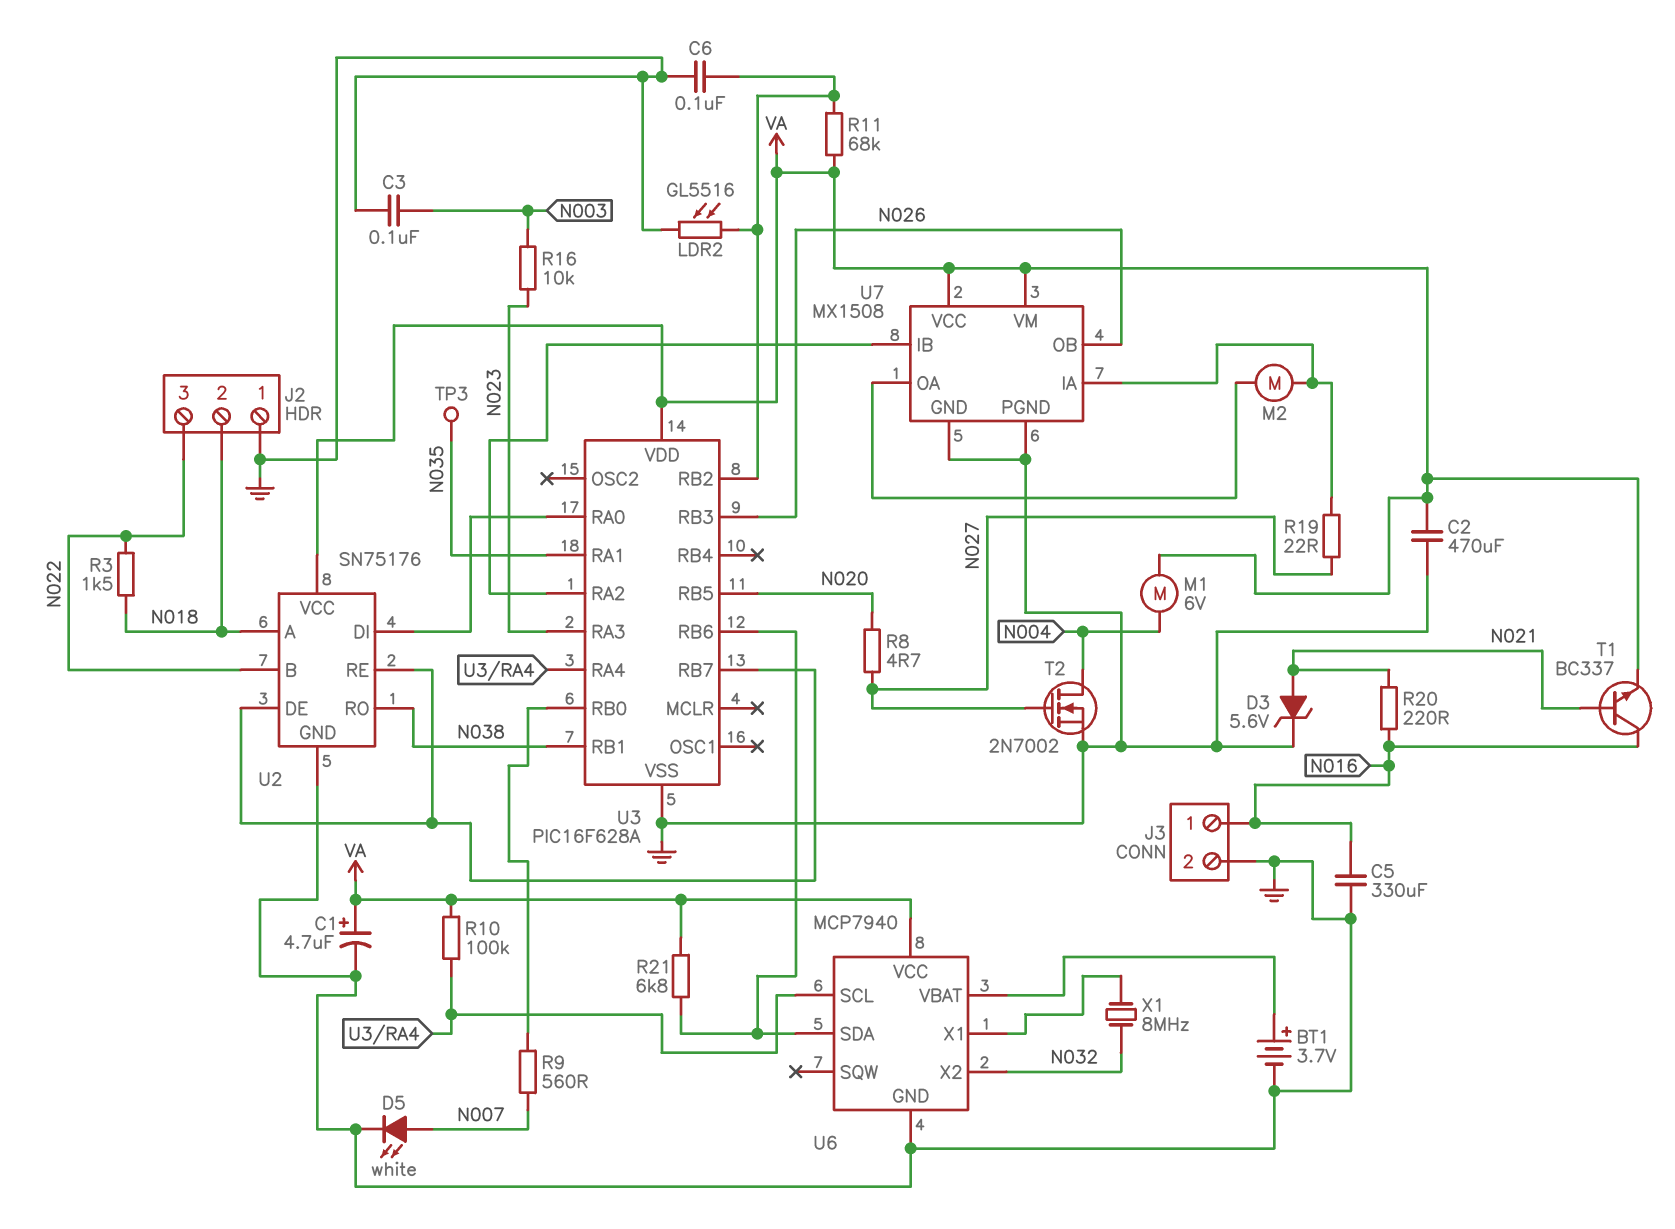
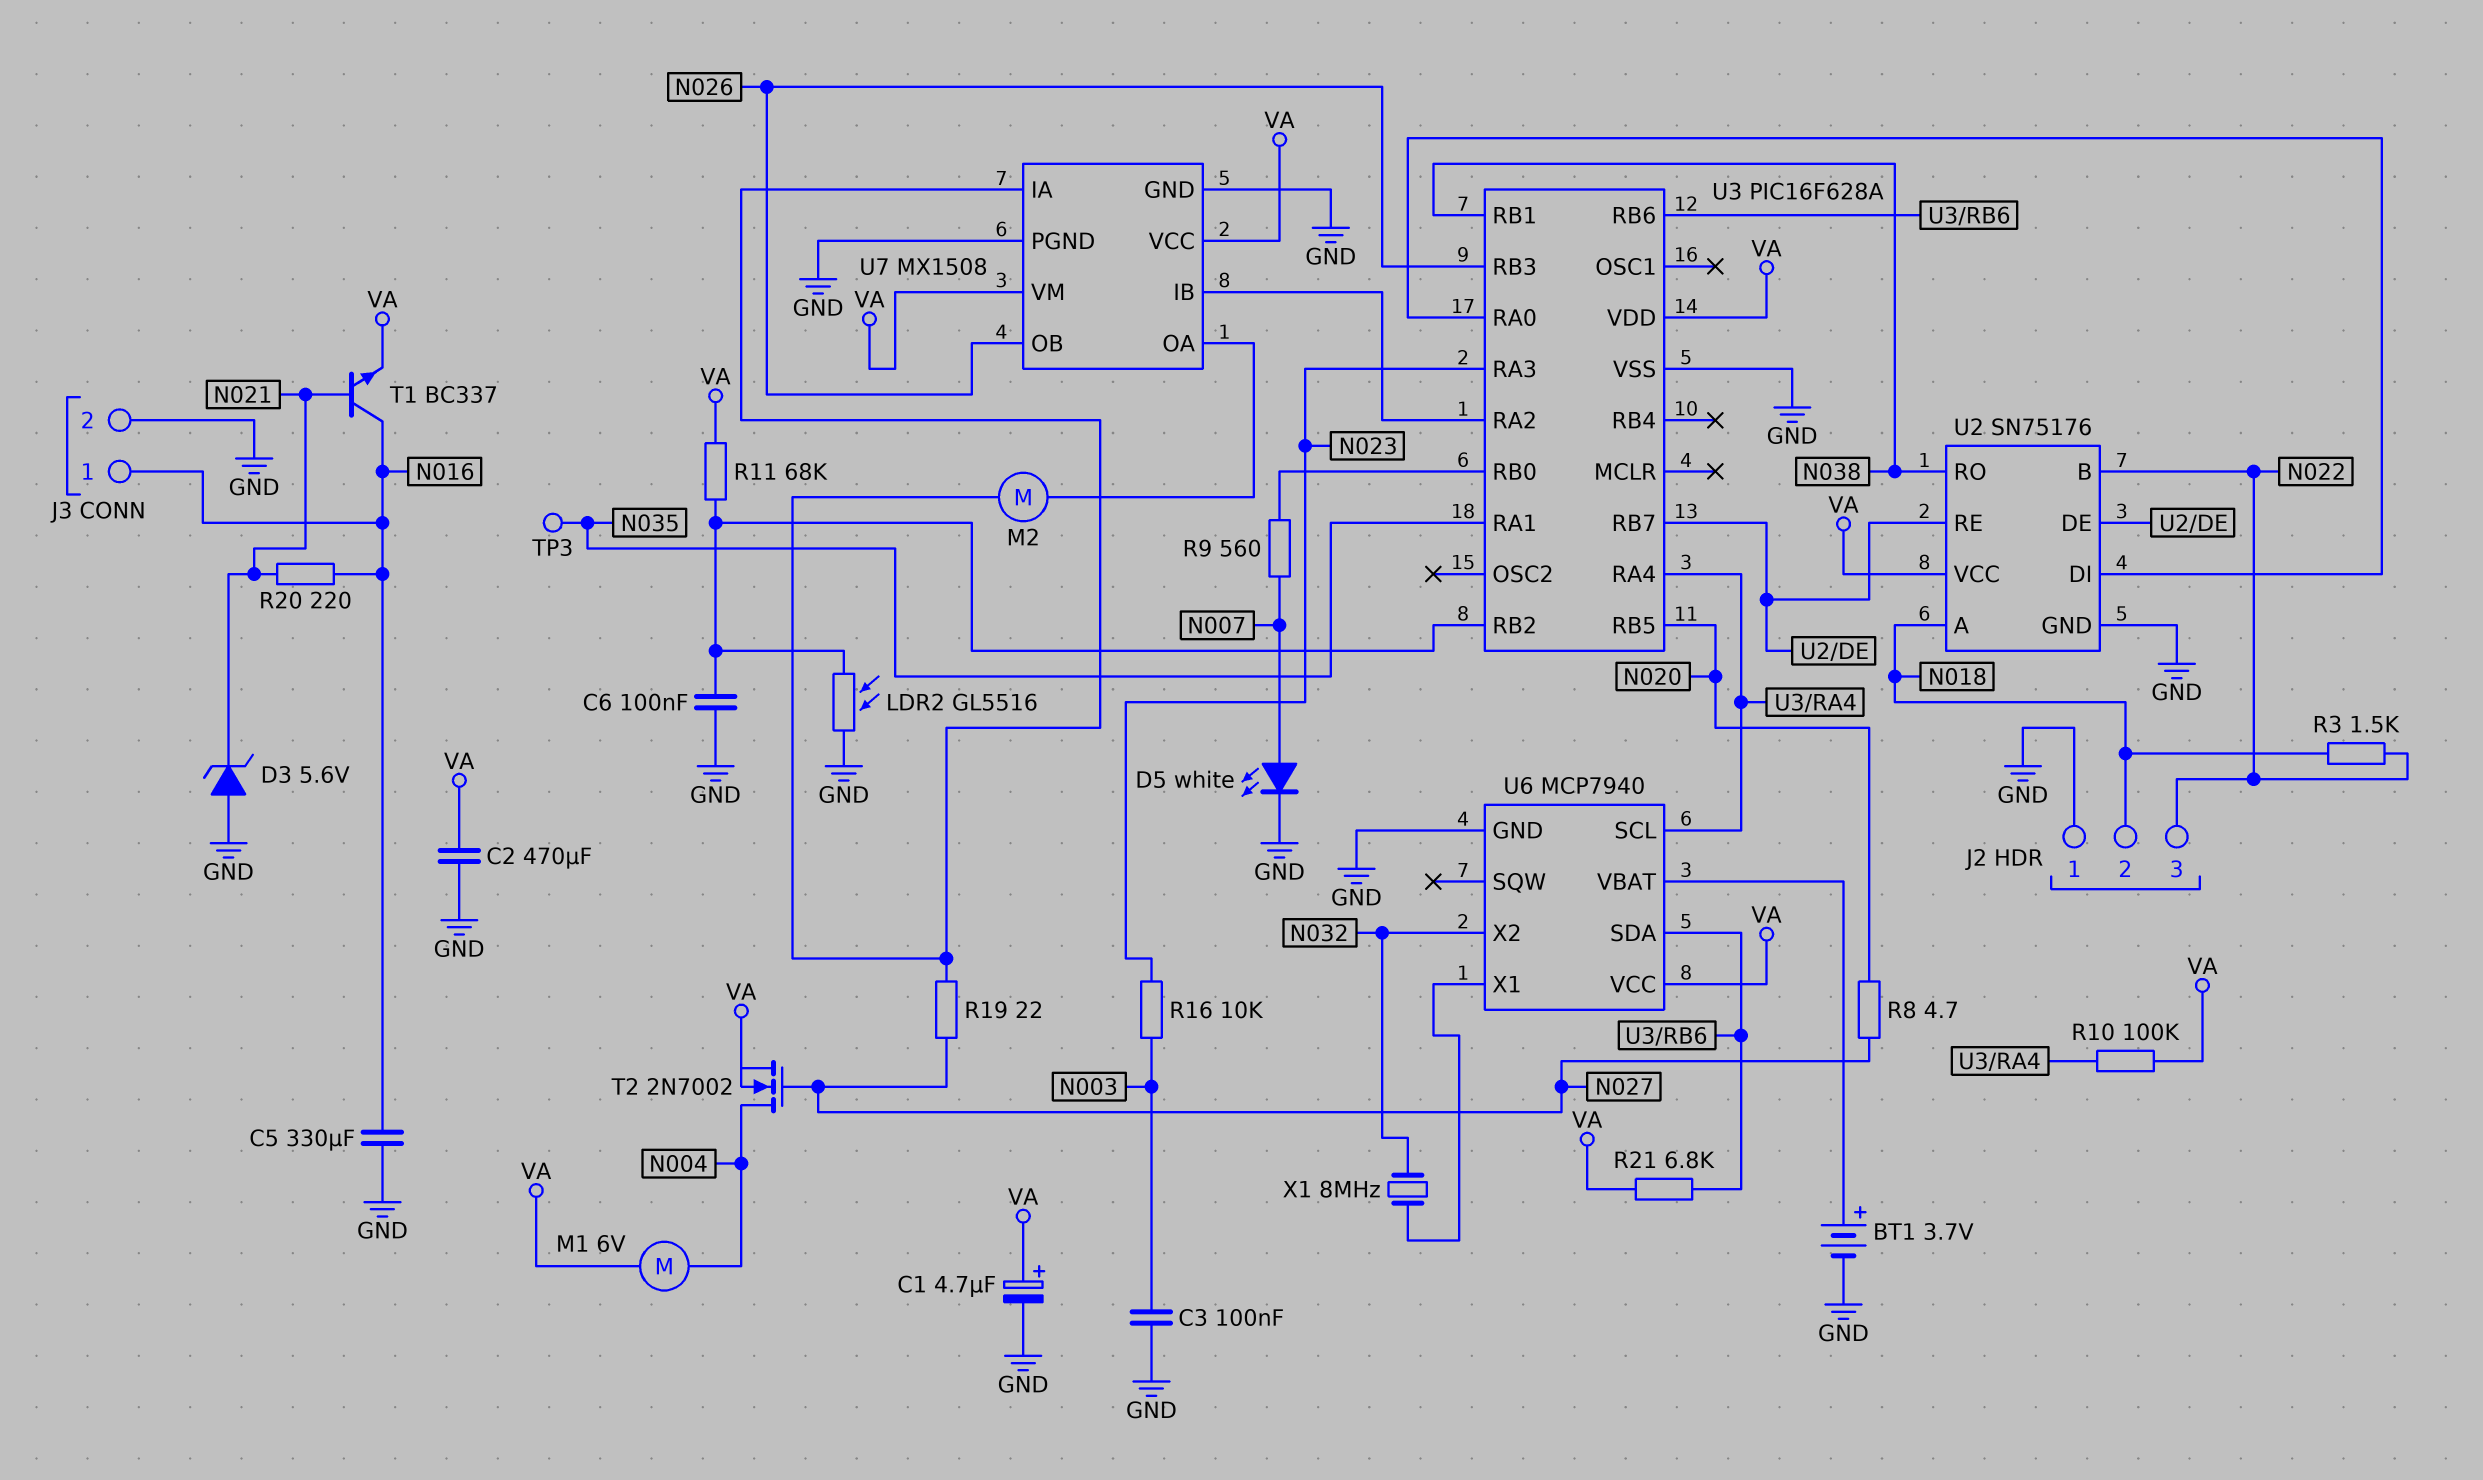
D3: zener 5.6V (A N021, K GND) -> zener 5.6V (A GND, K N021)
T2: NMOS 2N7002 (G N027, D N004, S GND) -> NMOS 2N7002 (G N027, D N004, S VA)

